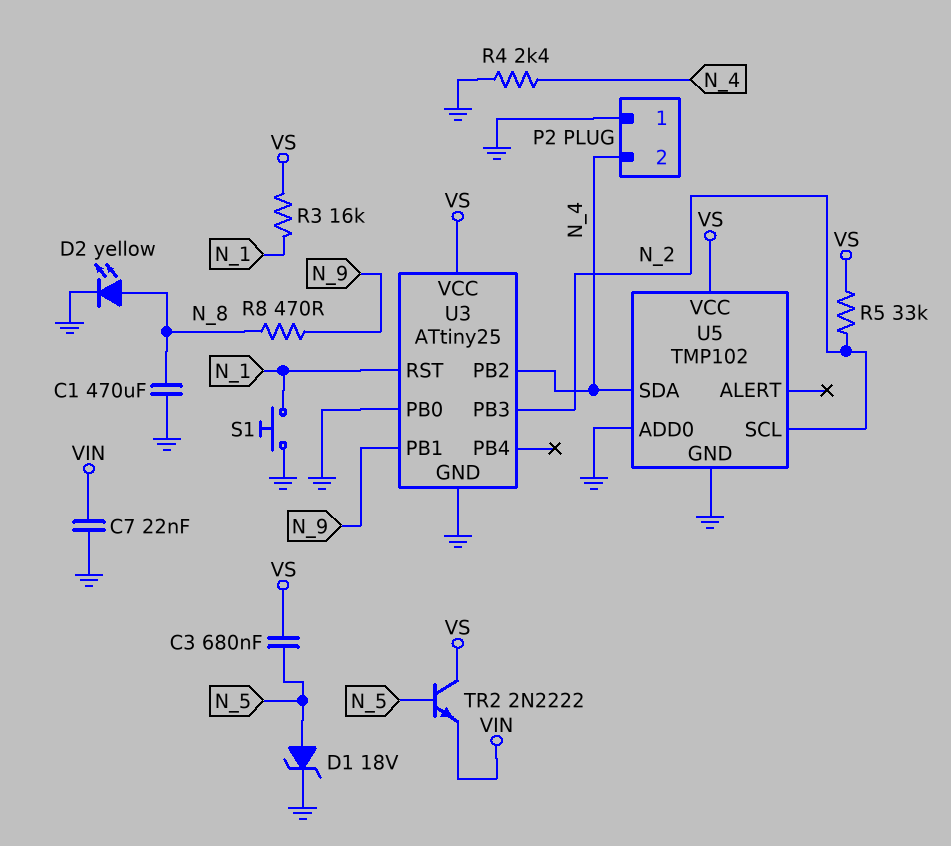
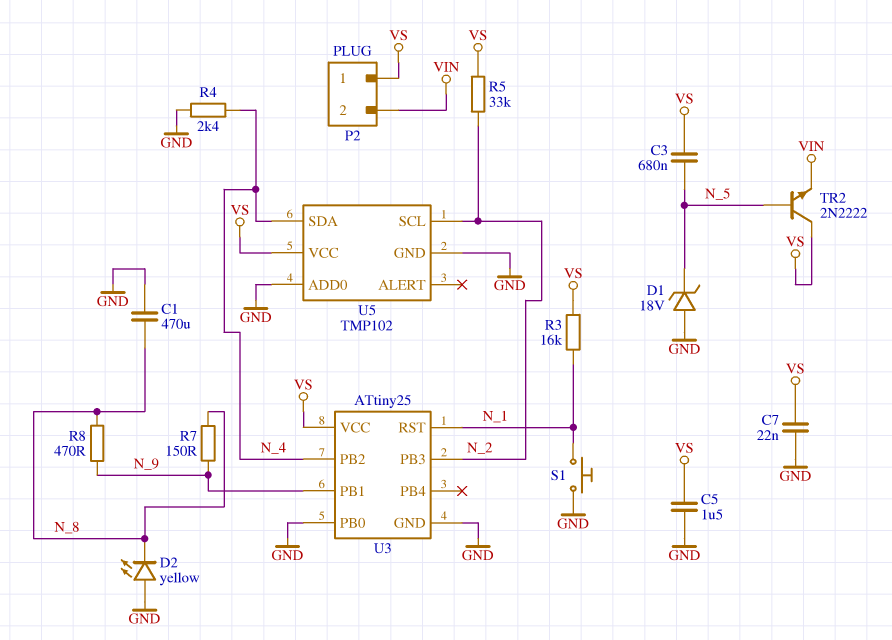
C5: none -> 1.5uF (GND, VS)
C7: 22nF (GND, VIN) -> 22nF (GND, VS)
D1: zener 18V (A N_5, K GND) -> zener 18V (A GND, K N_5)
D2: LED yellow (A N_8, K GND) -> LED yellow (A GND, K N_8)
P2 pin 1: GND -> VS
P2 pin 2: N_4 -> VIN
R7: none -> 150 (N_8, N_9)

